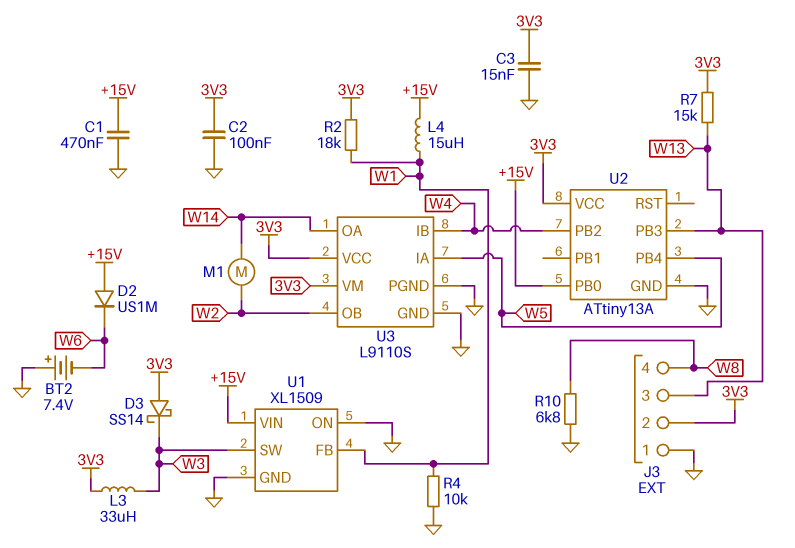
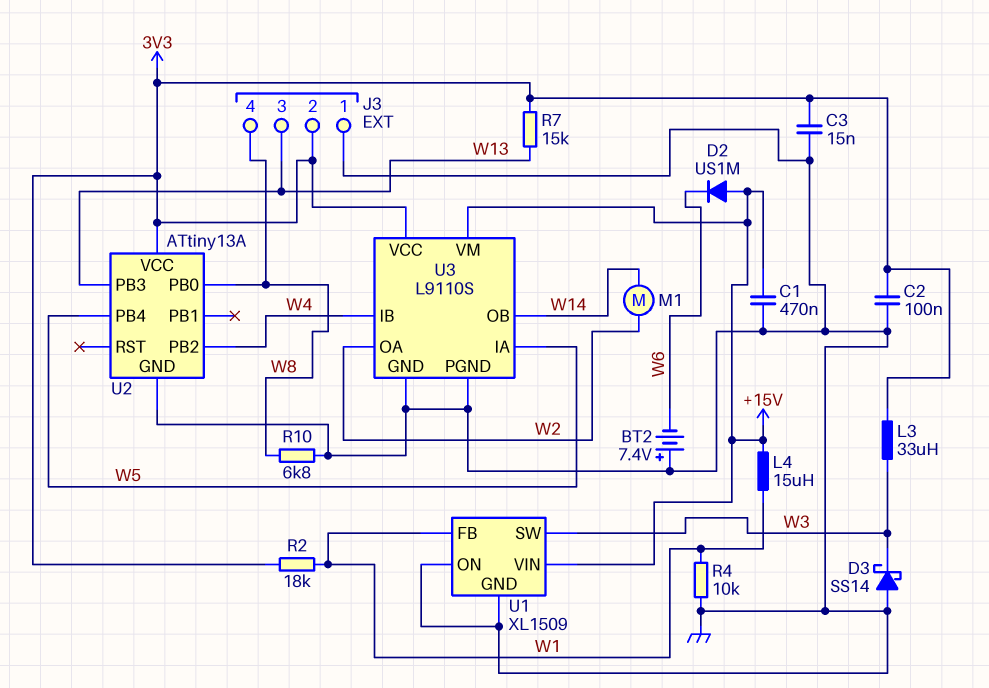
D3: schottky SS14 (A 3V3, K W3) -> schottky SS14 (A GND, K W3)
U2 pin PB0: +15V -> W8
U3 pin OA: W14 -> W2
U3 pin OB: W2 -> W14
U3 pin VM: 3V3 -> +15V

